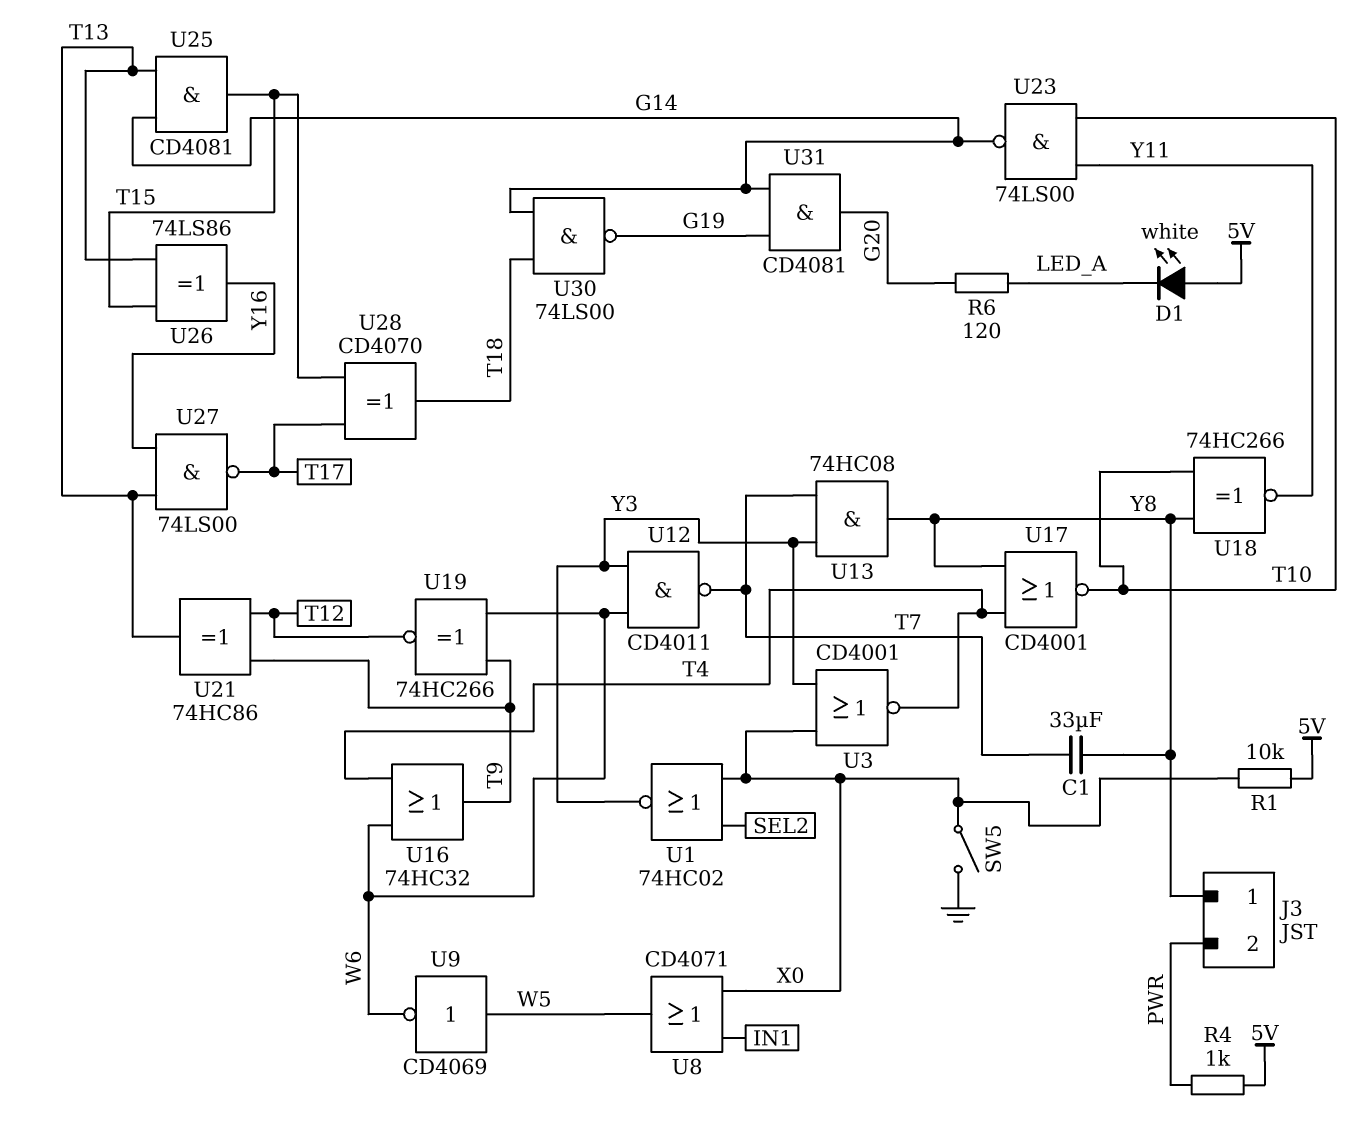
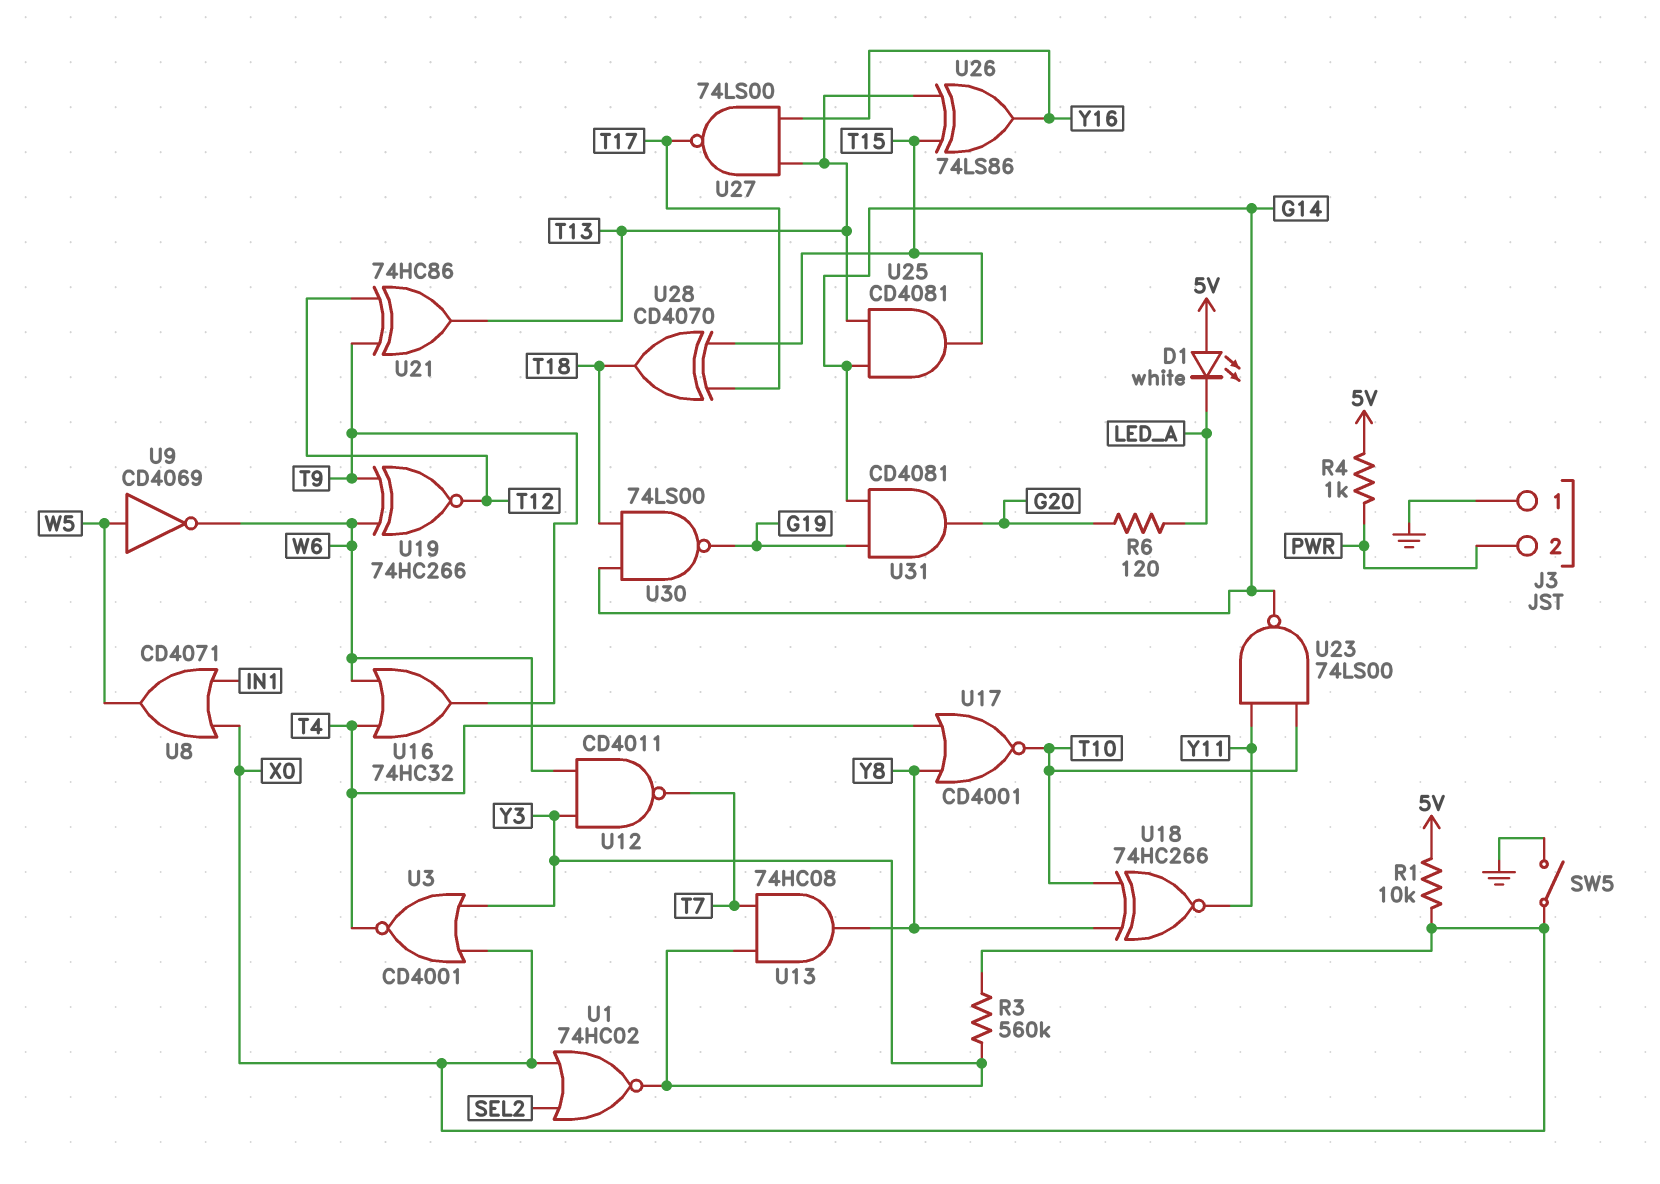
C1: 33uF (T7, Y8) -> none
J3 pin 1: Y8 -> GND
R3: none -> 560k (X0, Y3)

